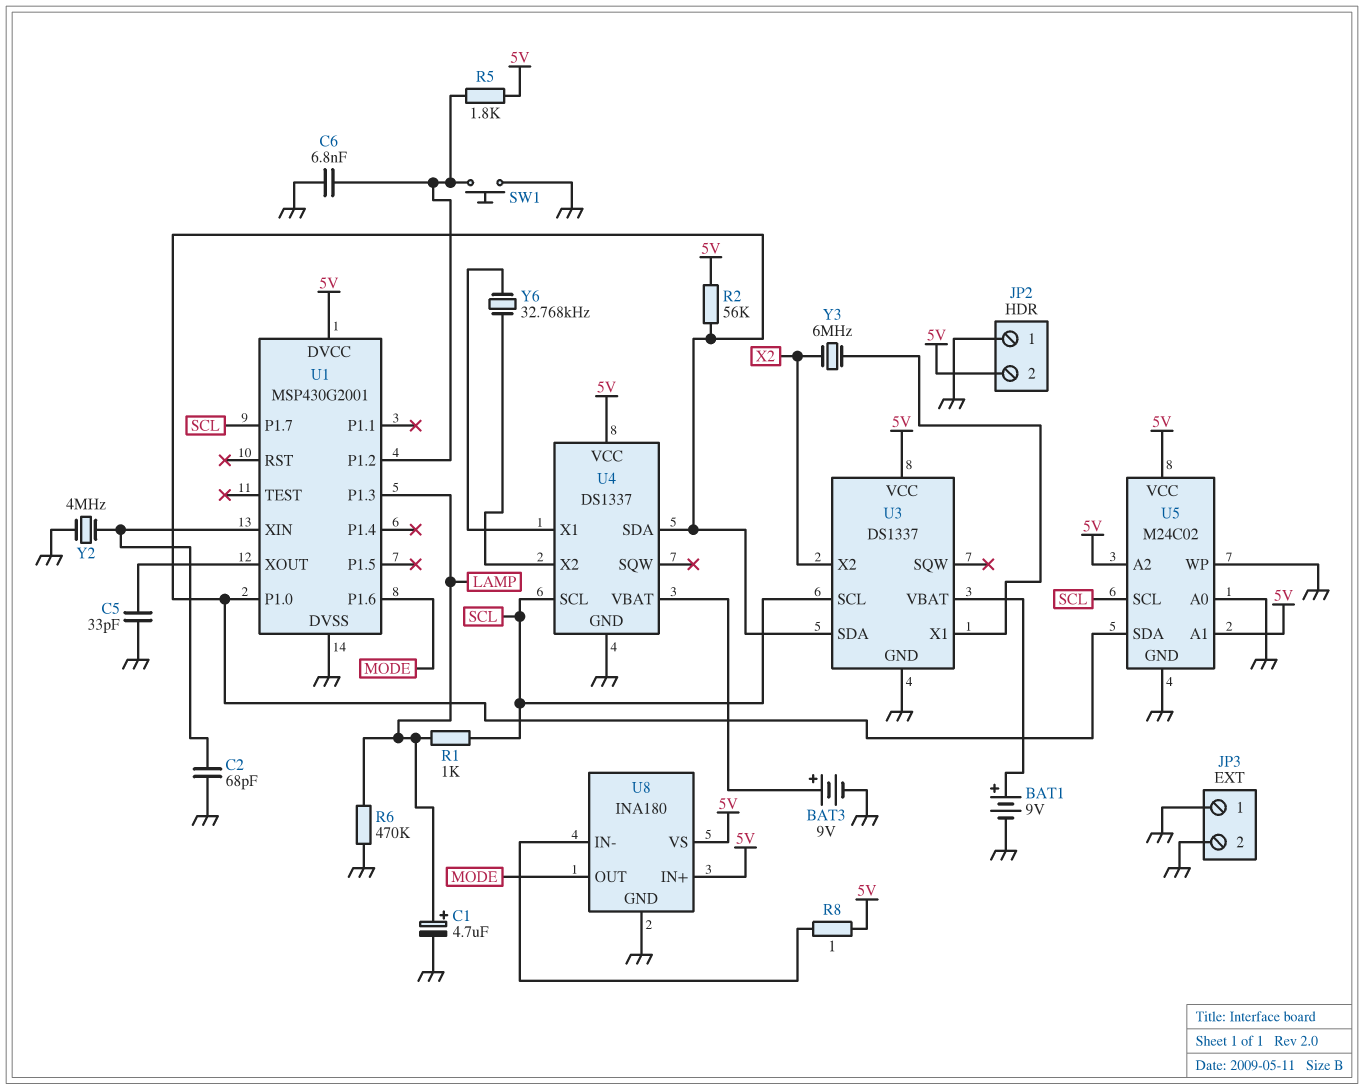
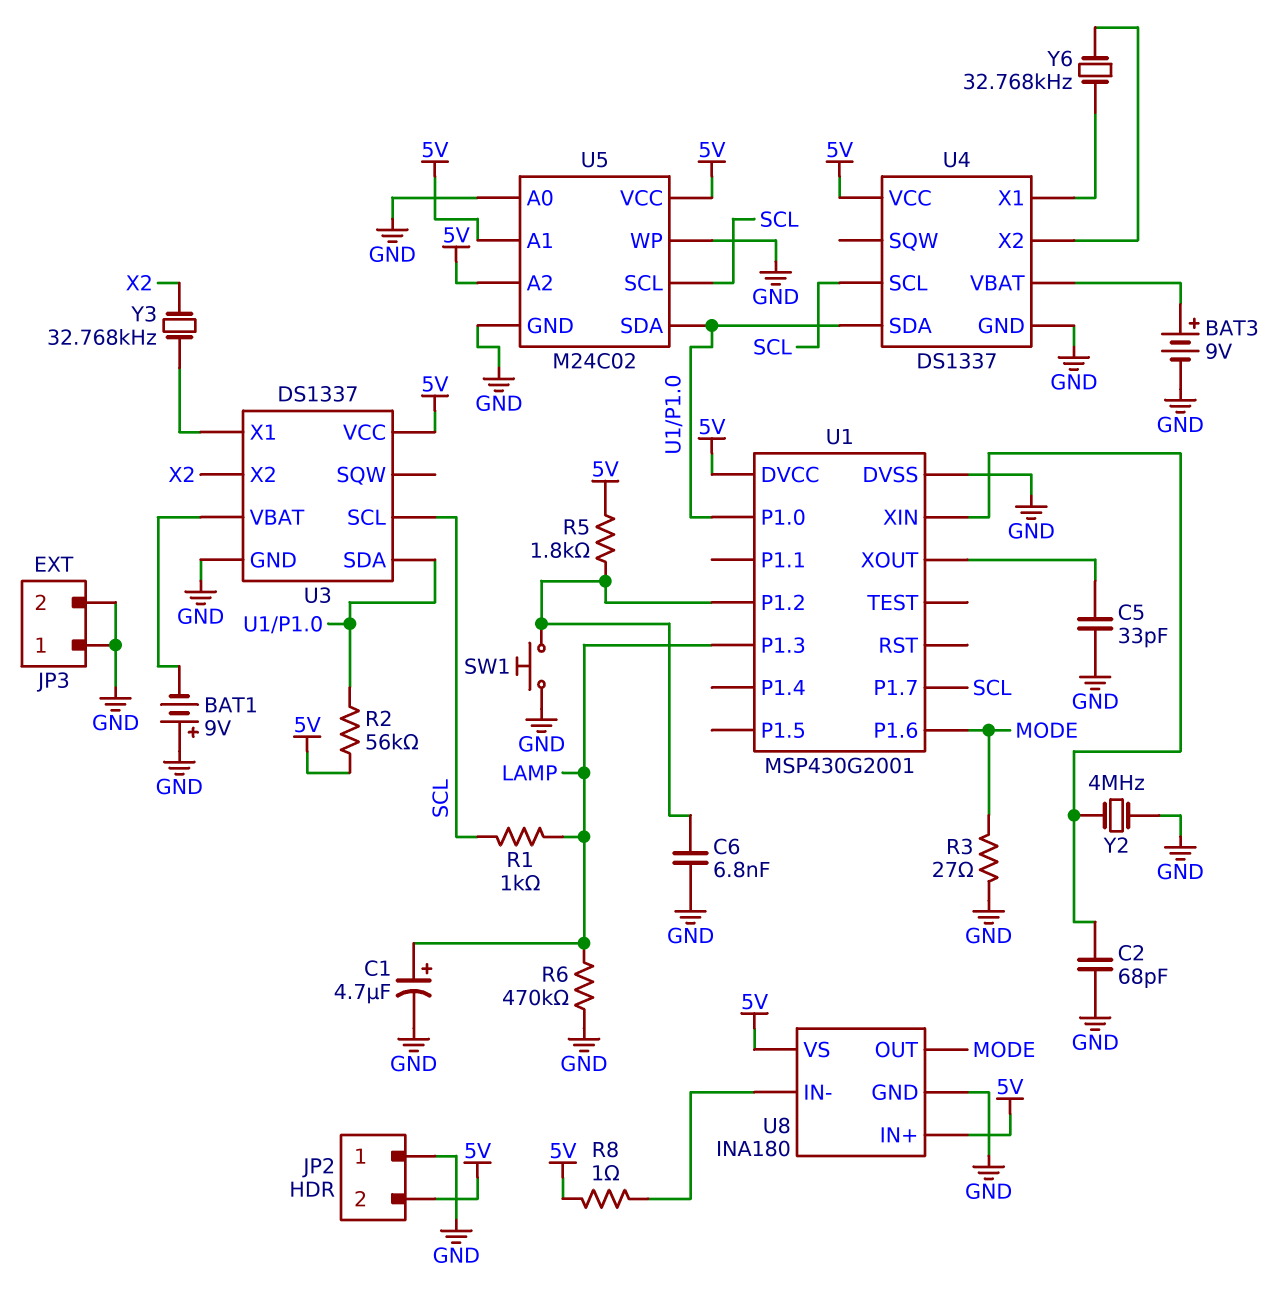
BAT1: 9V (plus U3/VBAT, minus GND) -> 9V (plus GND, minus U3/VBAT)
R3: none -> 27 (GND, MODE)
Y3: 6MHz (U3/X1, X2) -> 32.768kHz (U3/X1, X2)

